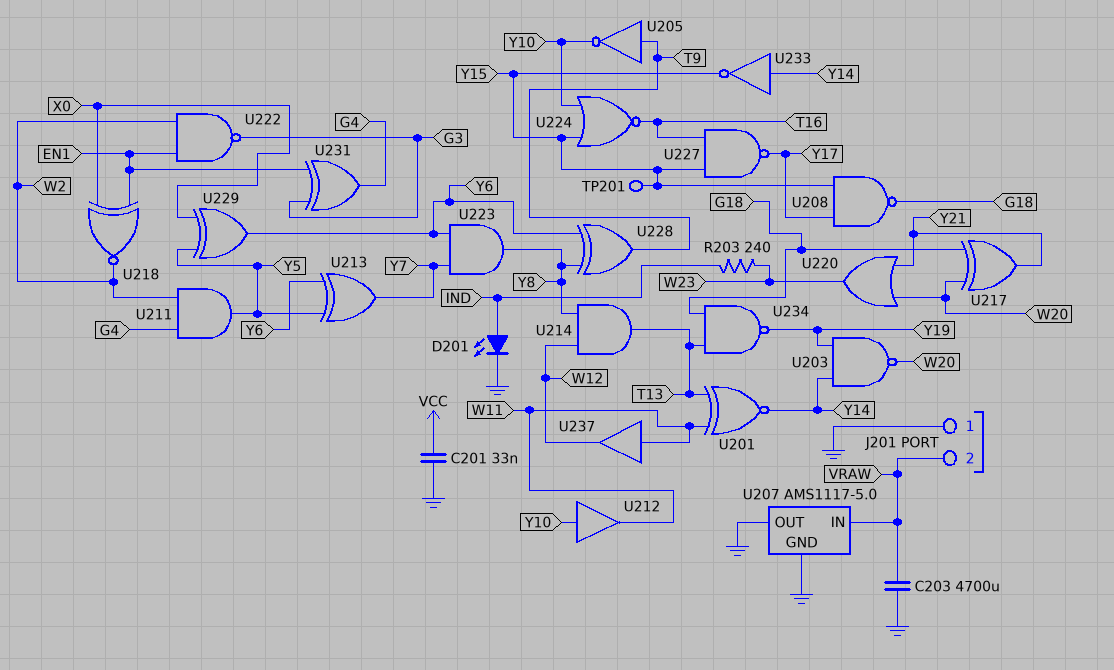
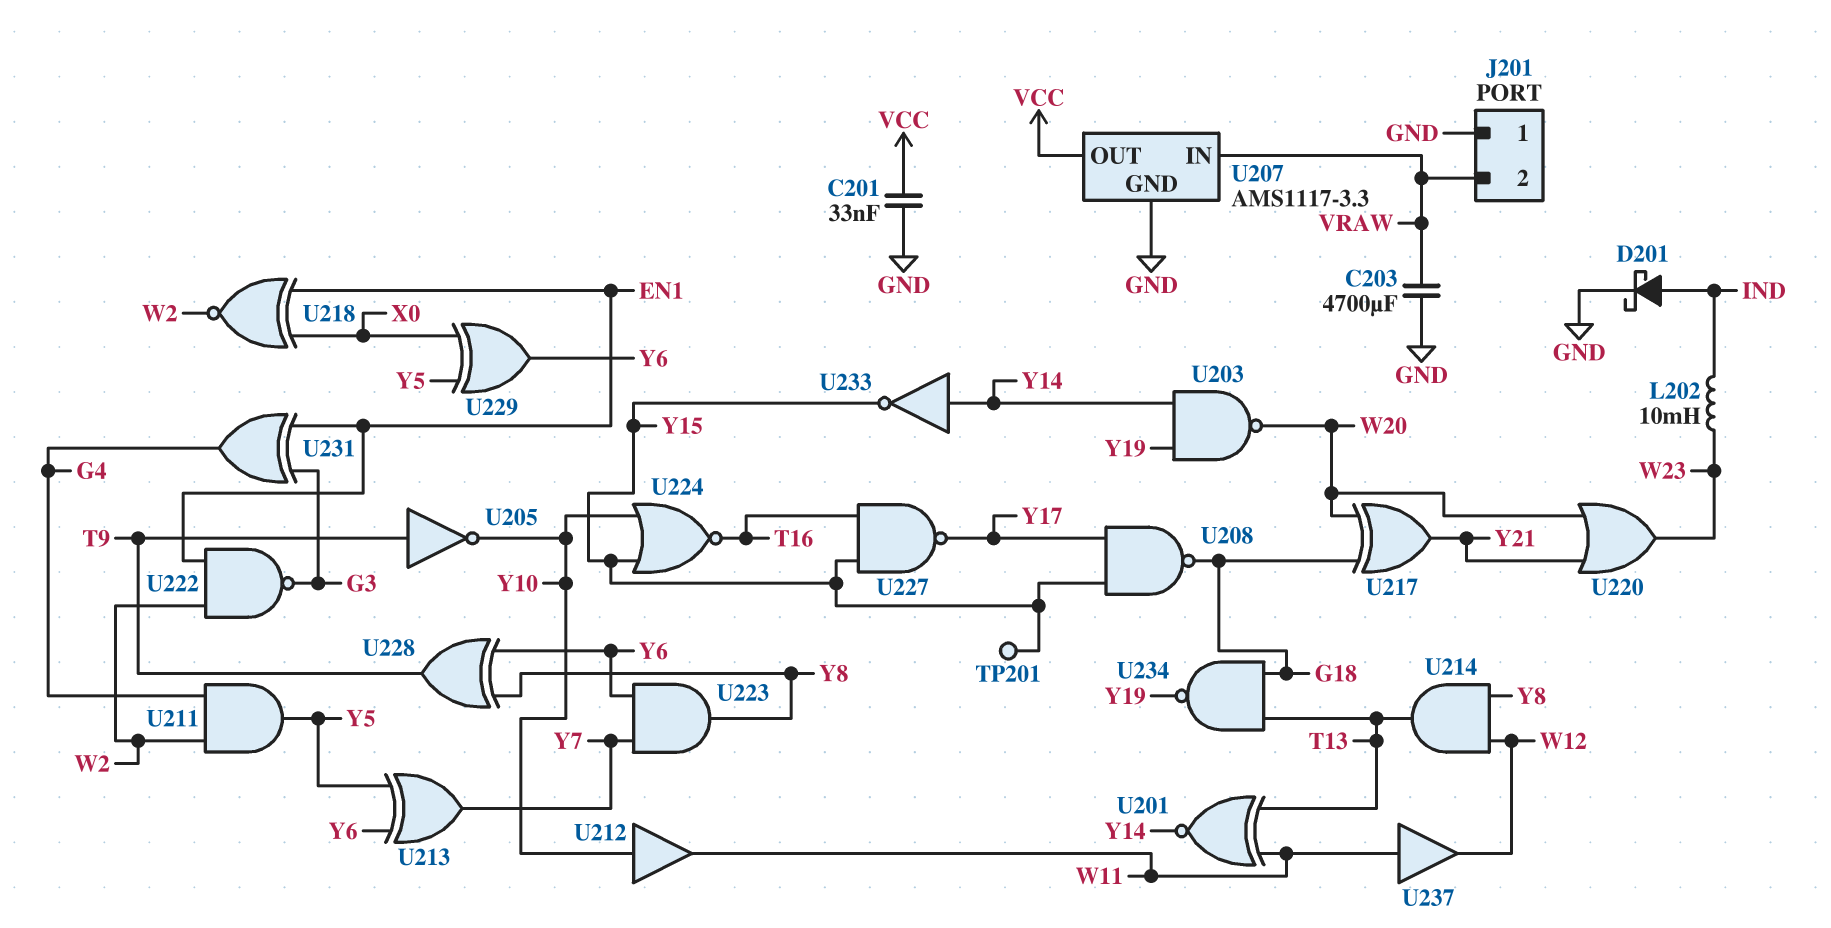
D201: LED (A IND, K GND) -> schottky (A IND, K GND)
L202: none -> 10mH (IND, W23)
R203: 240 (IND, W23) -> none
U207: AMS1117-5.0 -> AMS1117-3.3
U207 pin OUT: GND -> VCC

